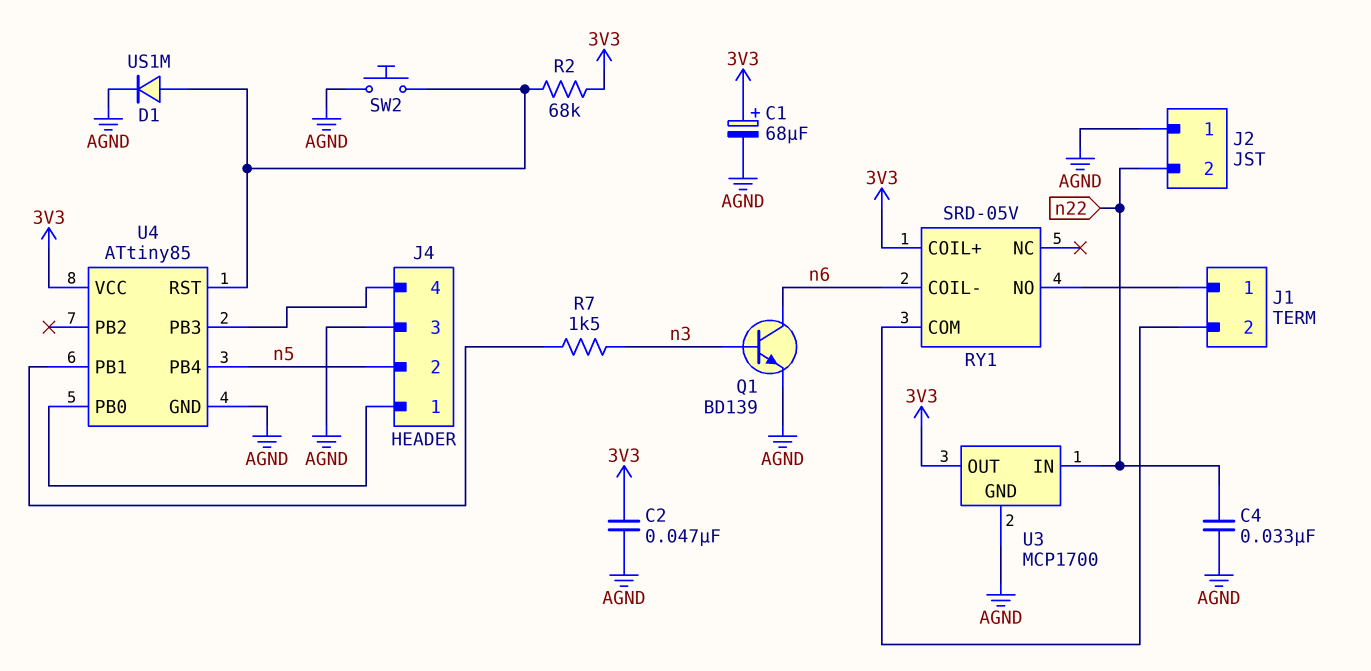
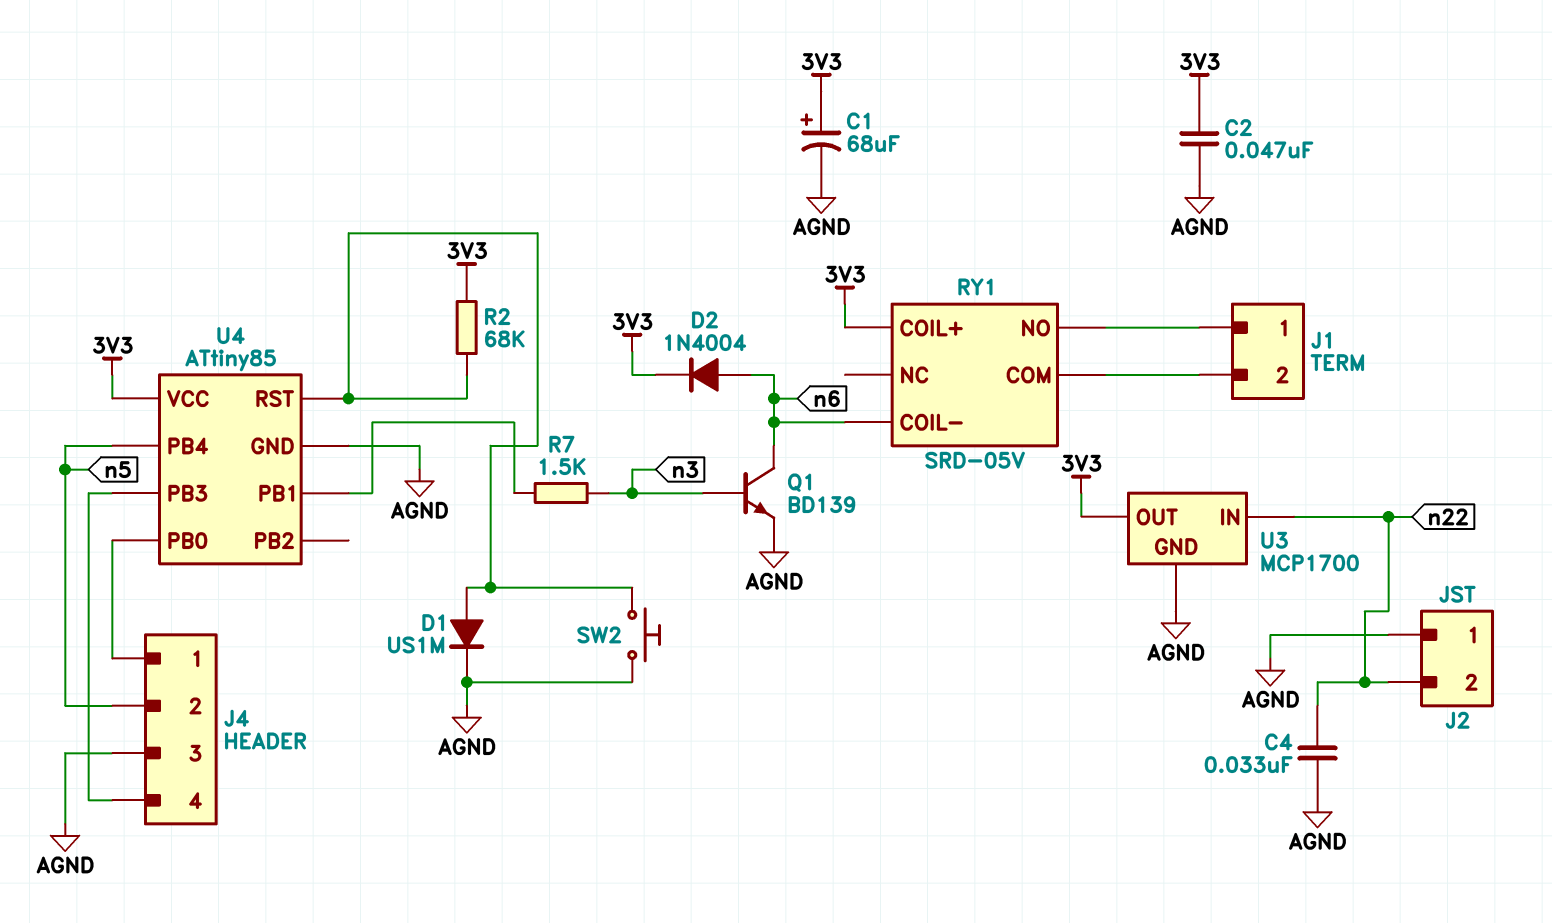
D2: none -> diode 1N4004 (A n6, K 3V3)

